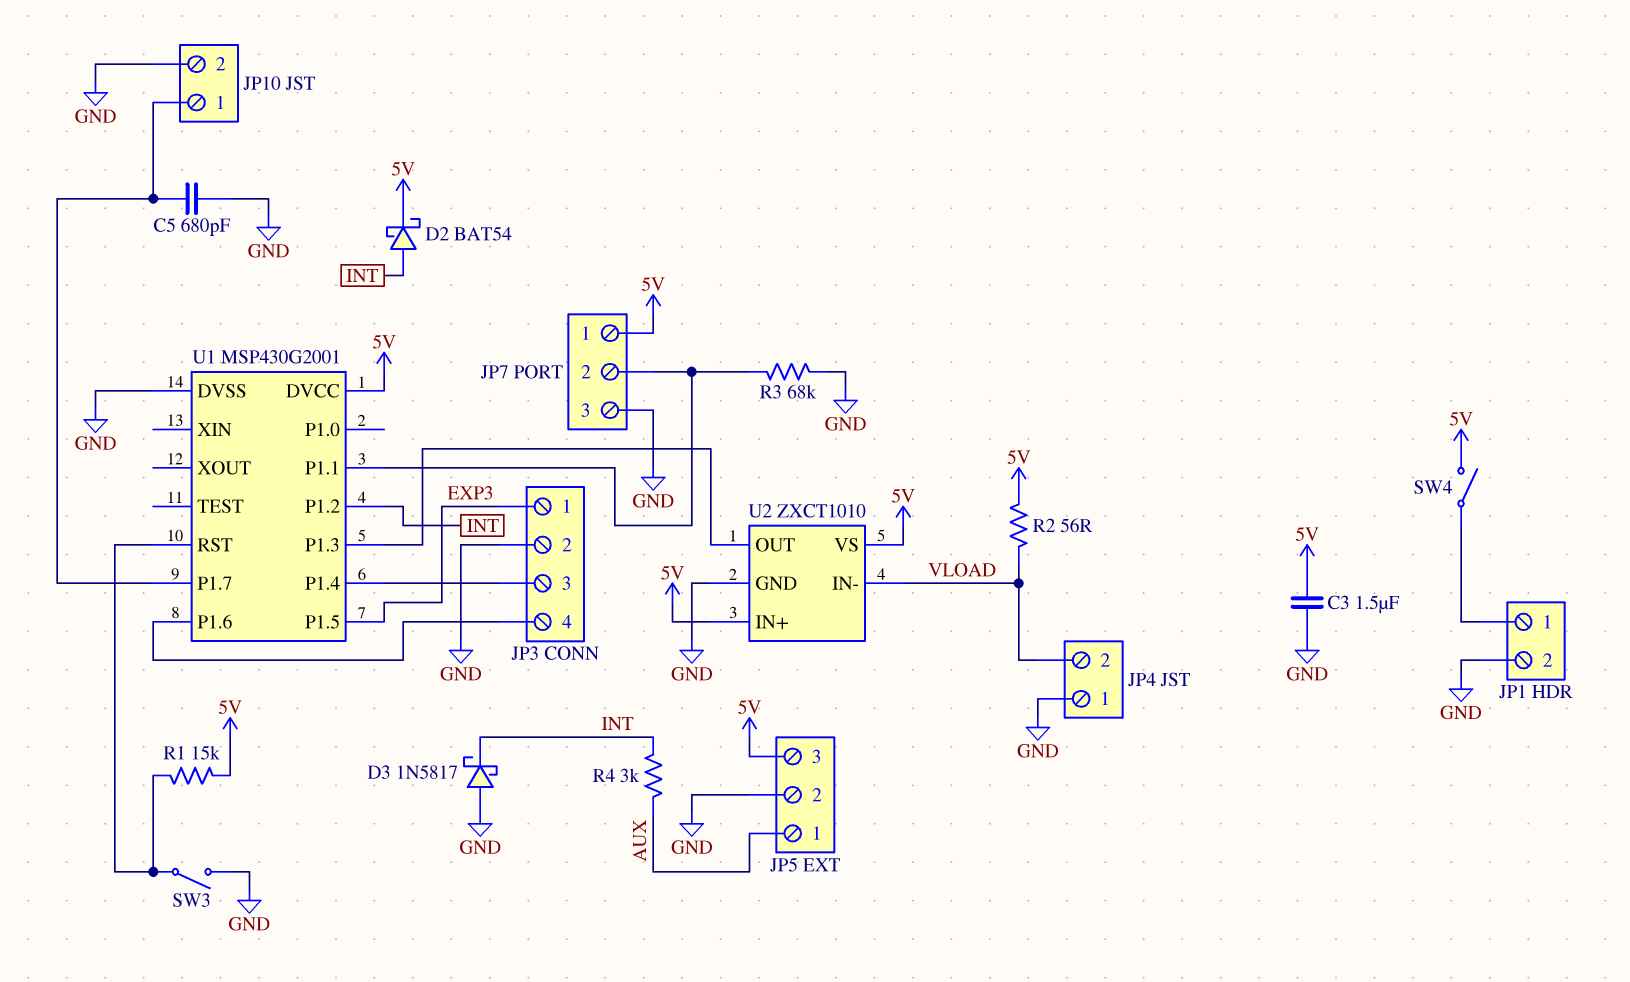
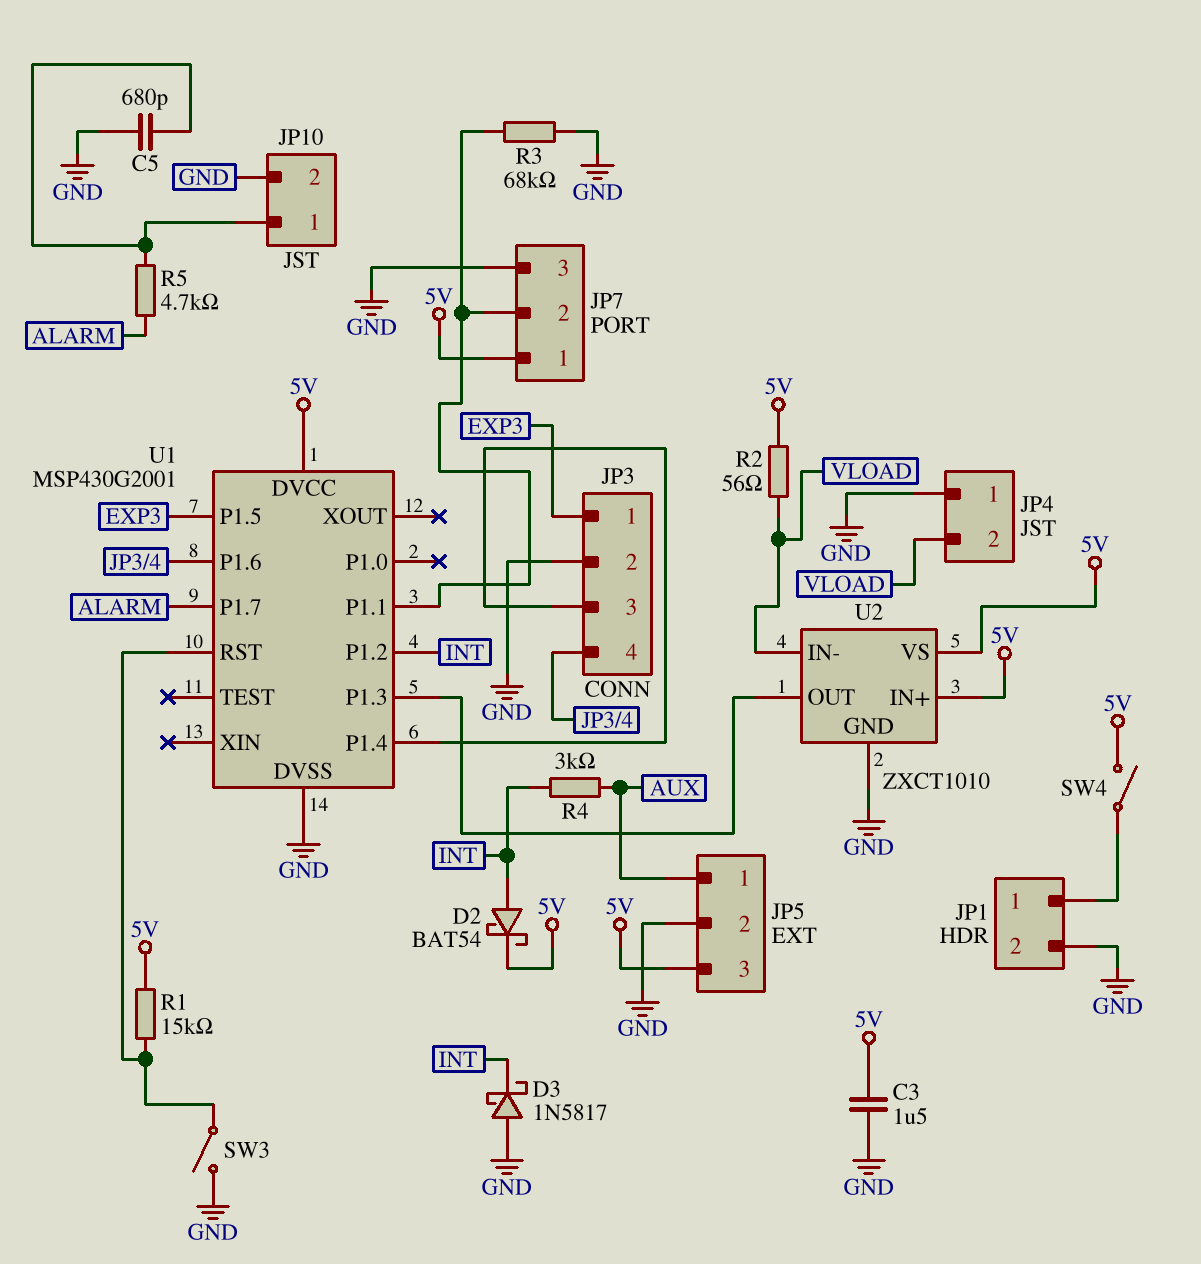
R5: none -> 4.7k (ALARM, JP10/1)
U1 pin P1.7: JP10/1 -> ALARM

